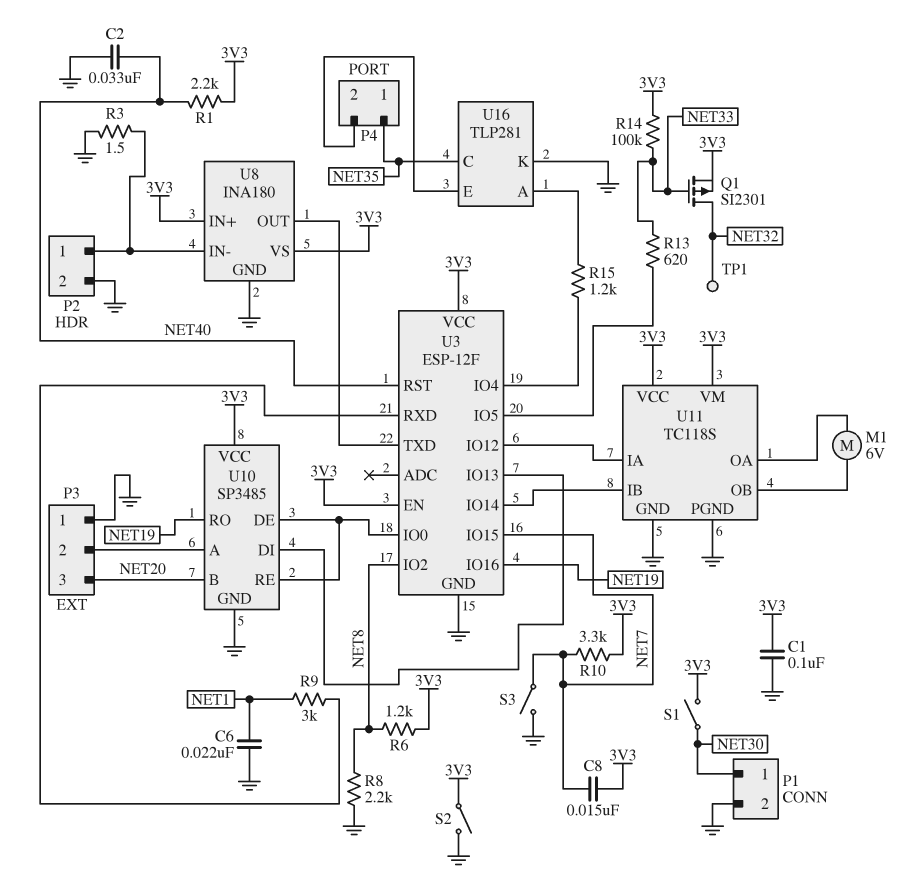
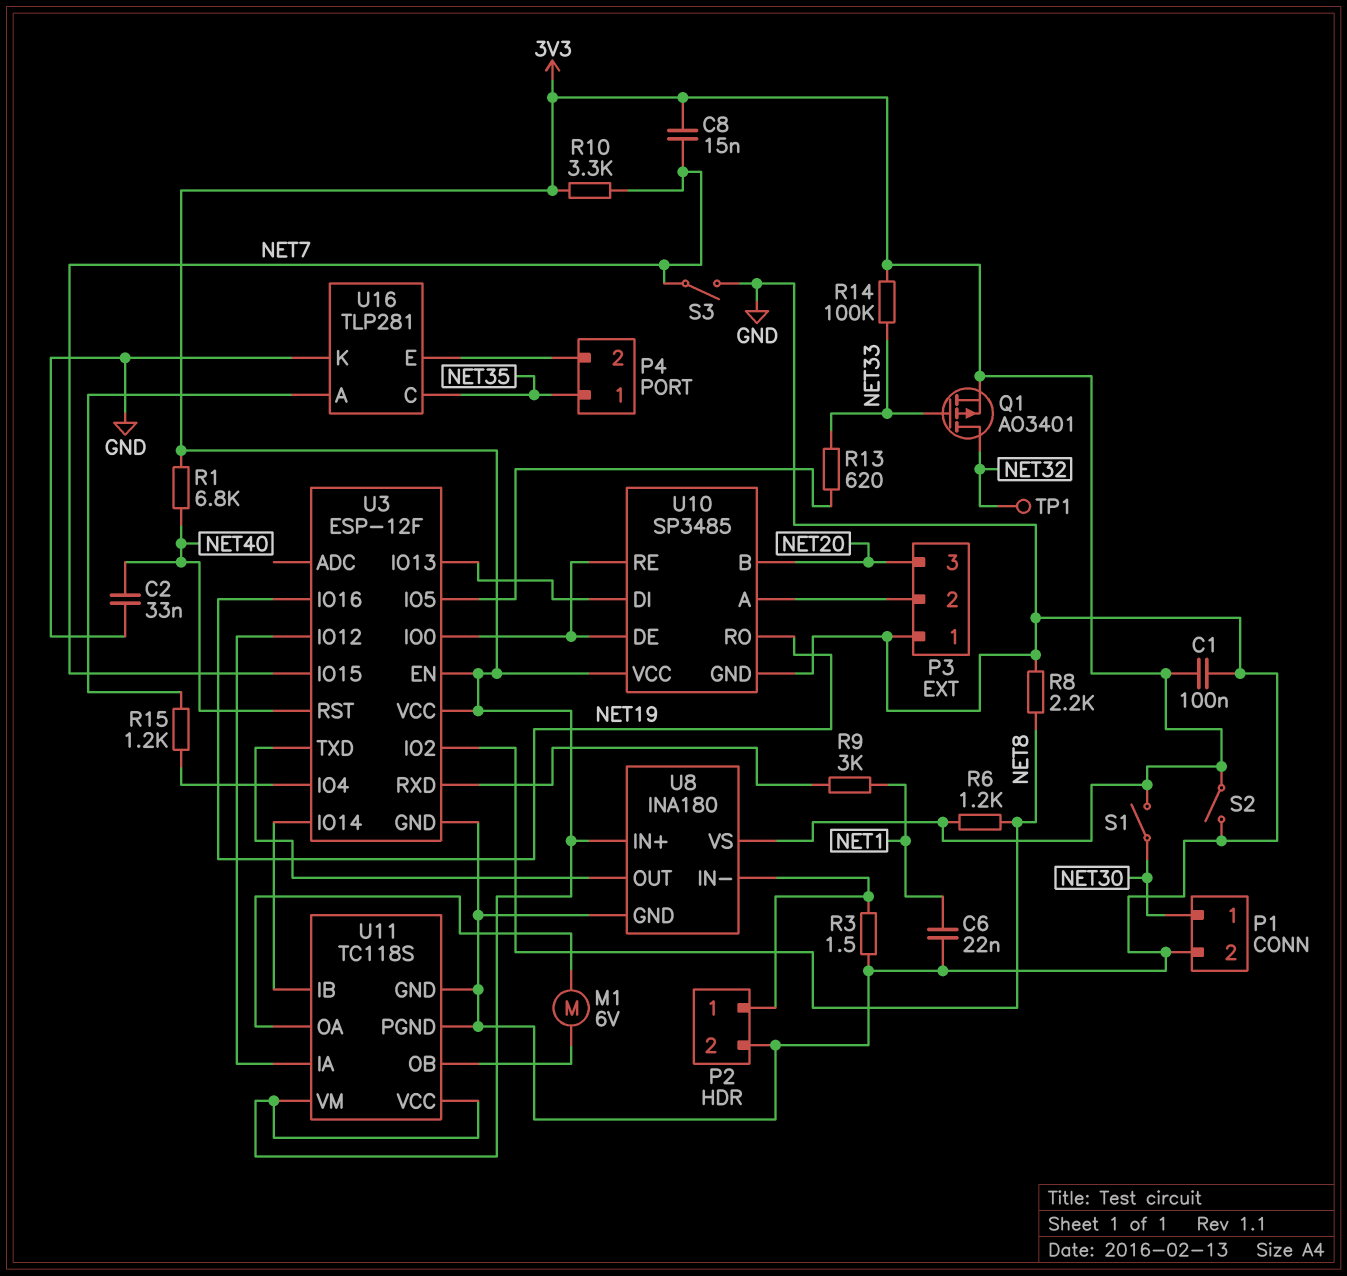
Q1: PMOS SI2301 (G NET33, D NET32, S 3V3) -> PMOS AO3401 (G NET33, D NET32, S 3V3)
R1: 2.2k (3V3, NET40) -> 6.8k (3V3, NET40)

